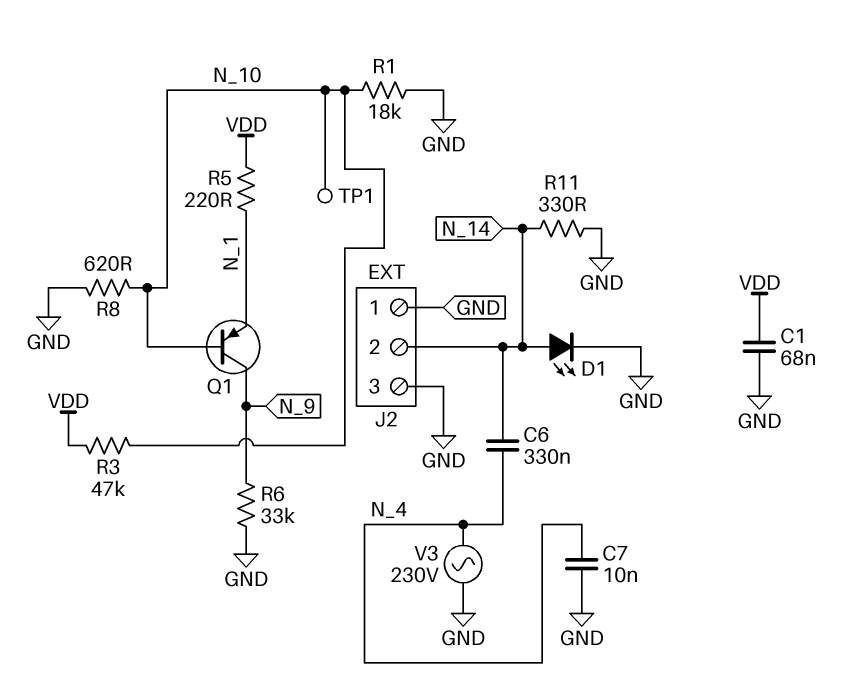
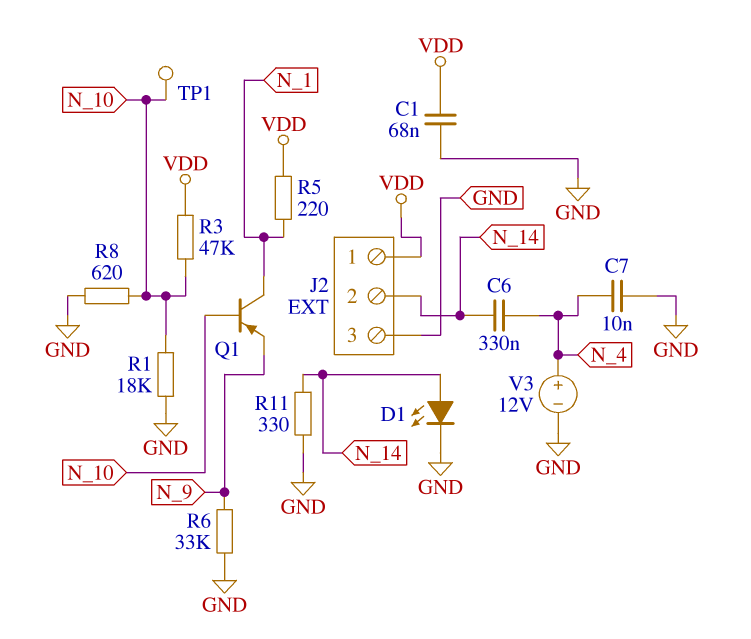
J2 pin 1: GND -> VDD
Q1: PNP (B N_10, C N_9, E N_1) -> PNP (B N_10, C N_1, E N_9)
V3: AC 230V (GND, N_4) -> 12V (plus N_4, minus GND)

